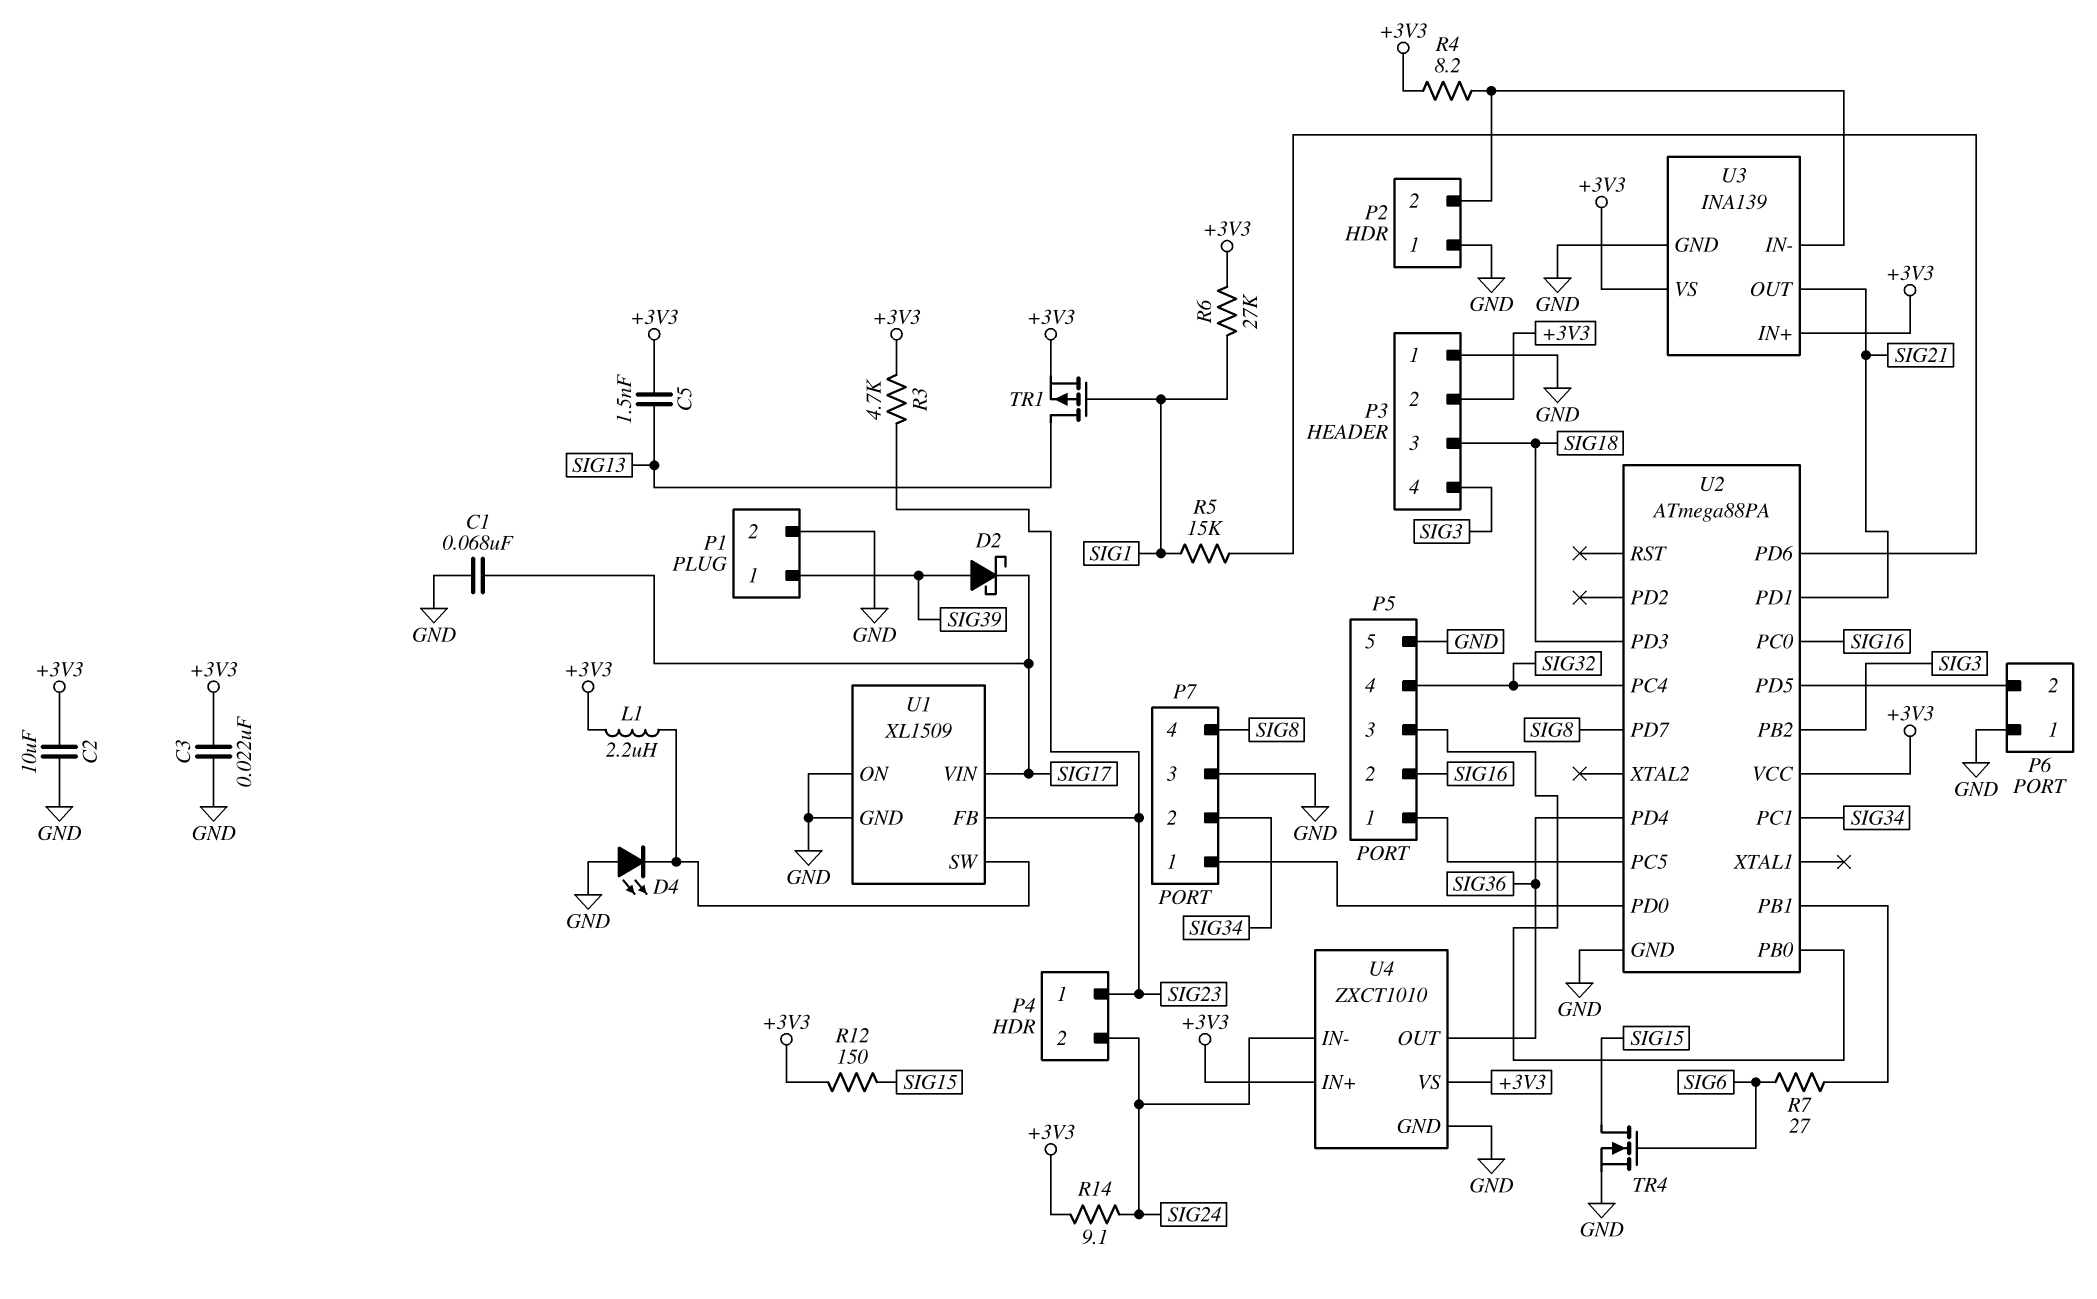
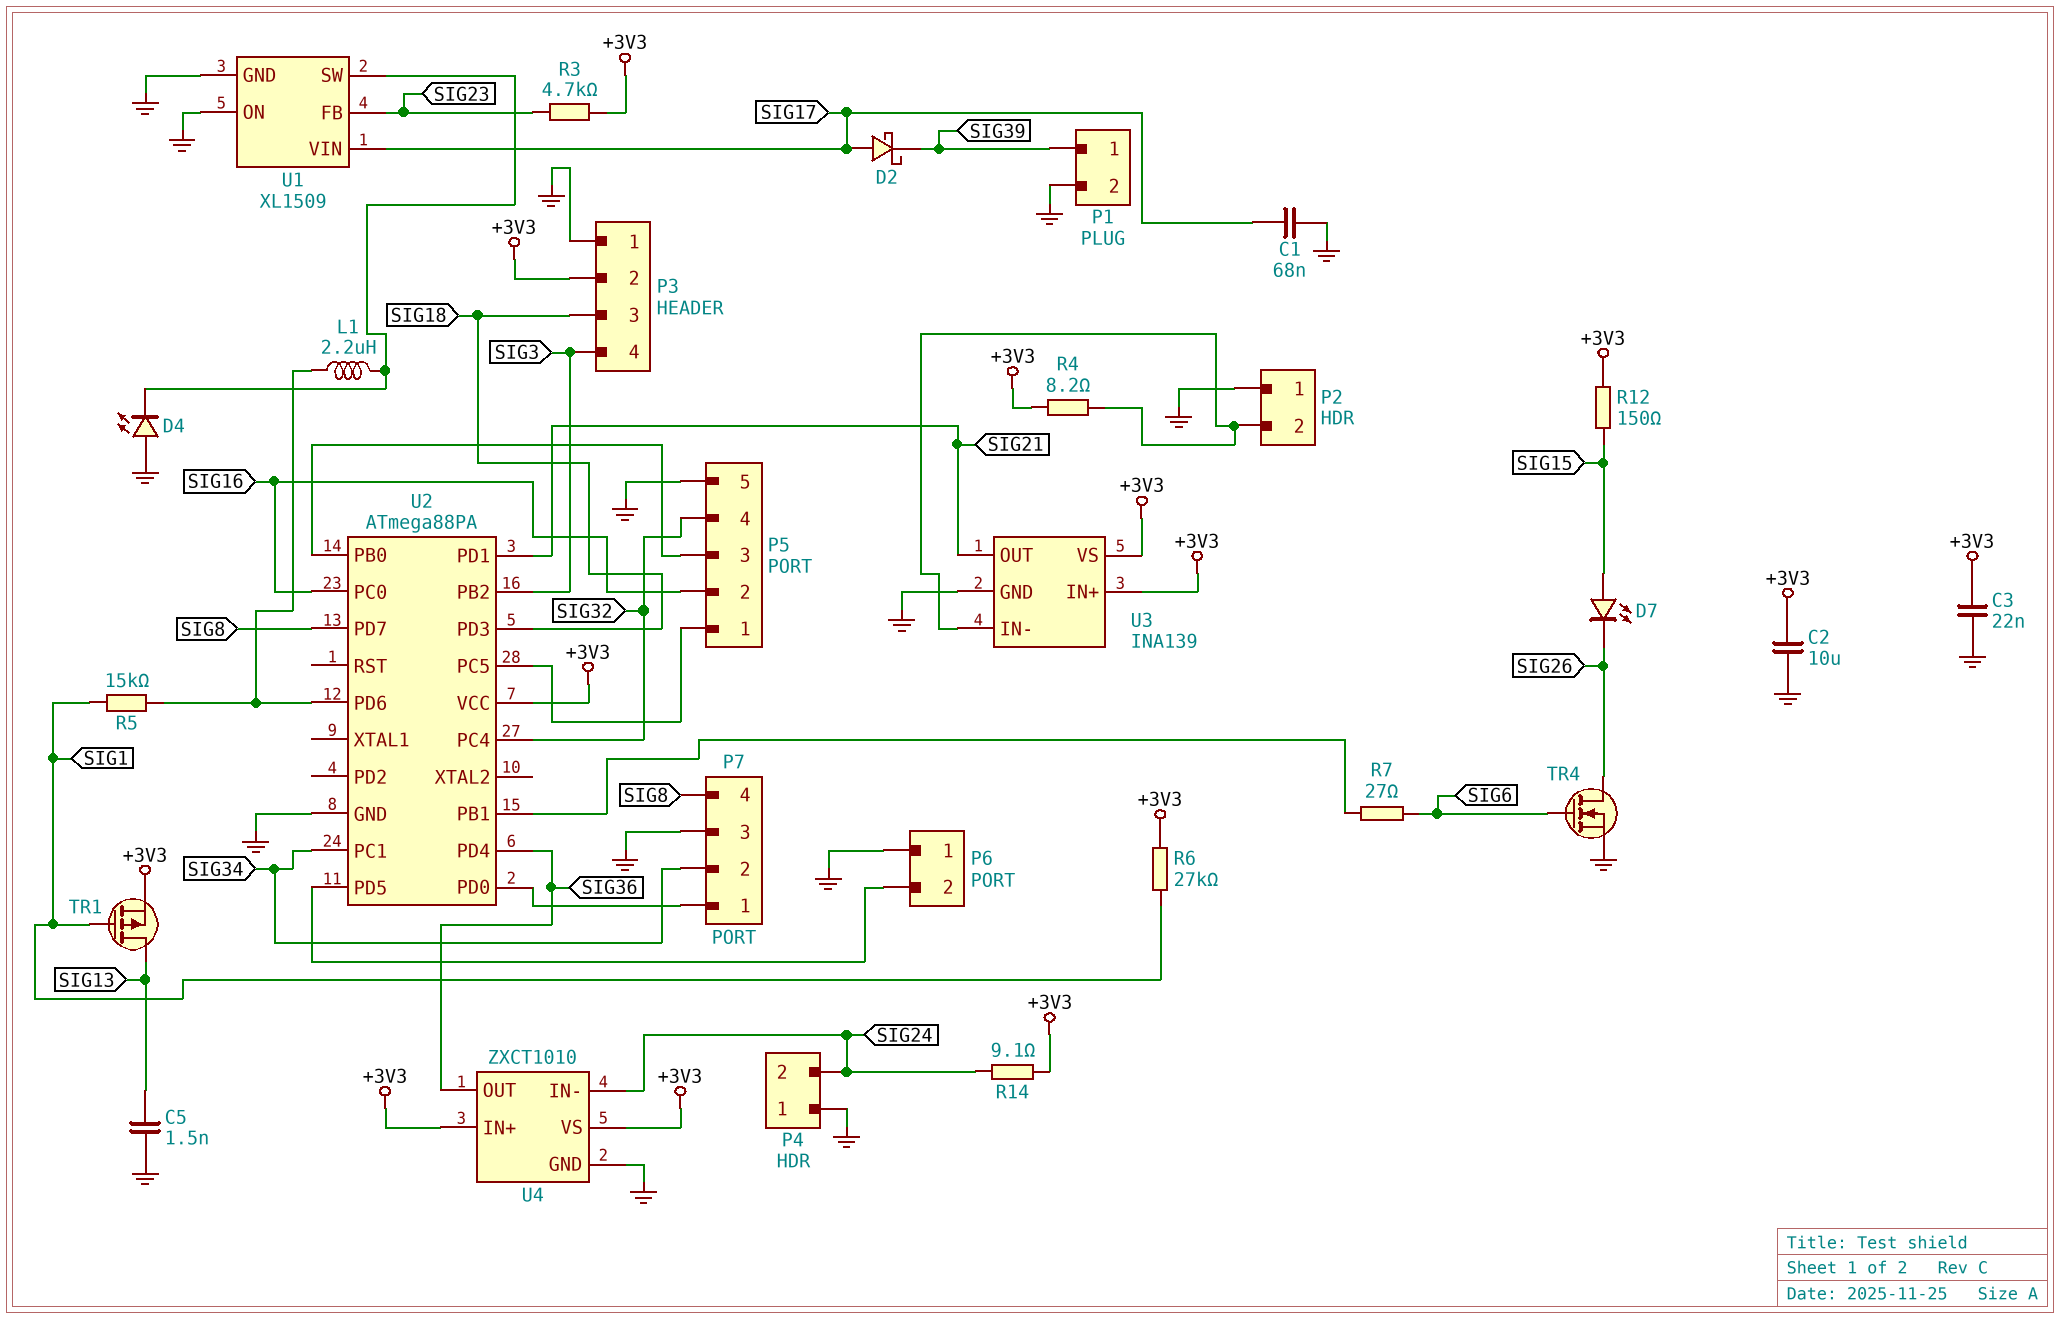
C5: 1.5nF (+3V3, SIG13) -> 1.5nF (GND, SIG13)
D2: schottky (A SIG39, K SIG17) -> schottky (A SIG17, K SIG39)
D7: none -> LED (A SIG15, K SIG26)
L1: 2.2uH (+3V3, U1/SW) -> 2.2uH (U1/SW, U2/PD6)
P4 pin 1: SIG23 -> GND
TR4: NMOS (G SIG6, D SIG15, S GND) -> NMOS (G SIG6, D SIG26, S GND)

